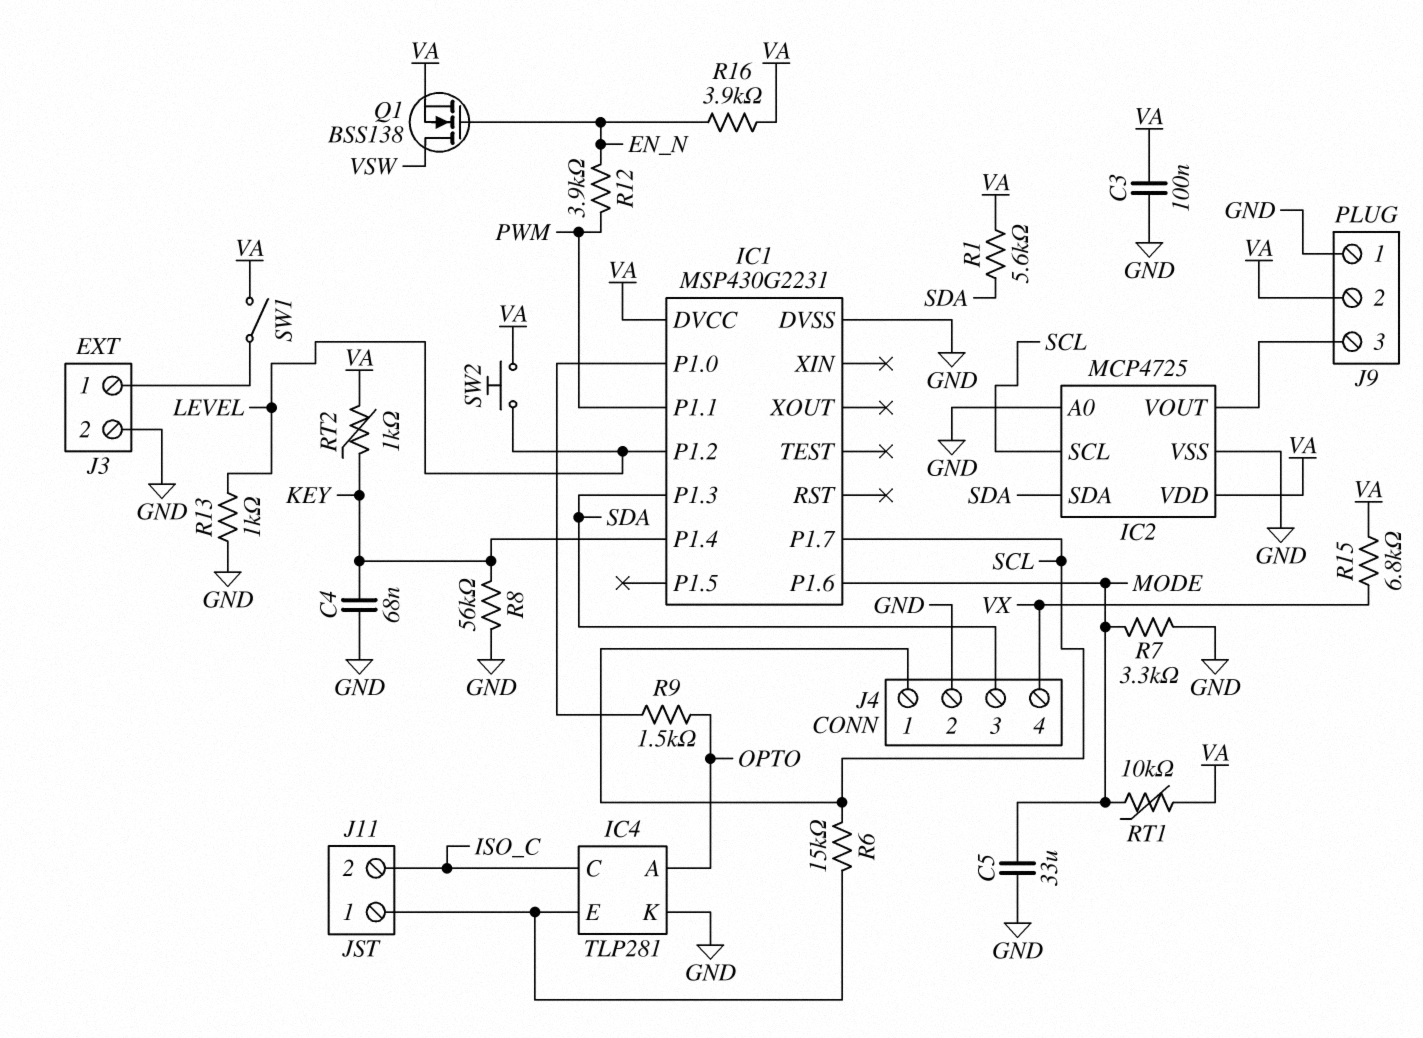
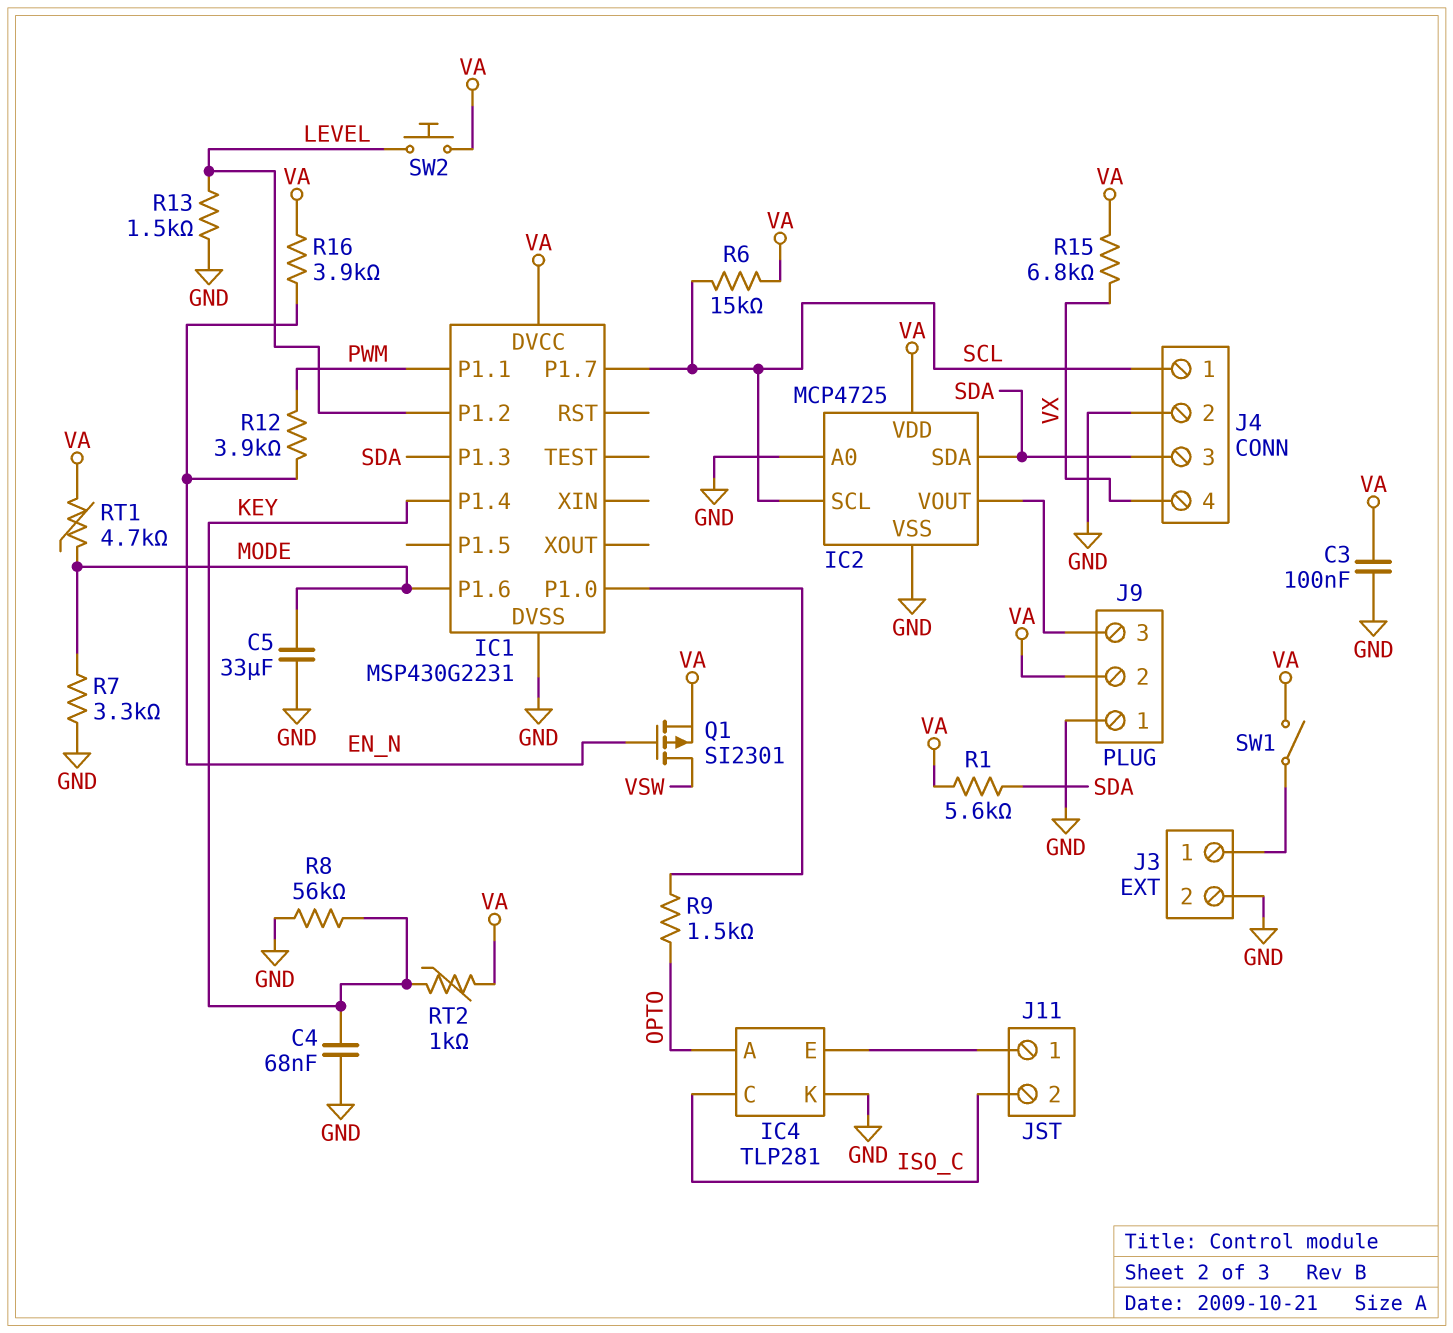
Q1: NMOS BSS138 (G EN_N, D VSW, S VA) -> PMOS SI2301 (G EN_N, D VSW, S VA)
R6: 15k (IC4/E, SCL) -> 15k (SCL, VA)
R13: 1k (GND, LEVEL) -> 1.5k (GND, LEVEL)
RT1: 10k (MODE, VA) -> 4.7k (MODE, VA)

